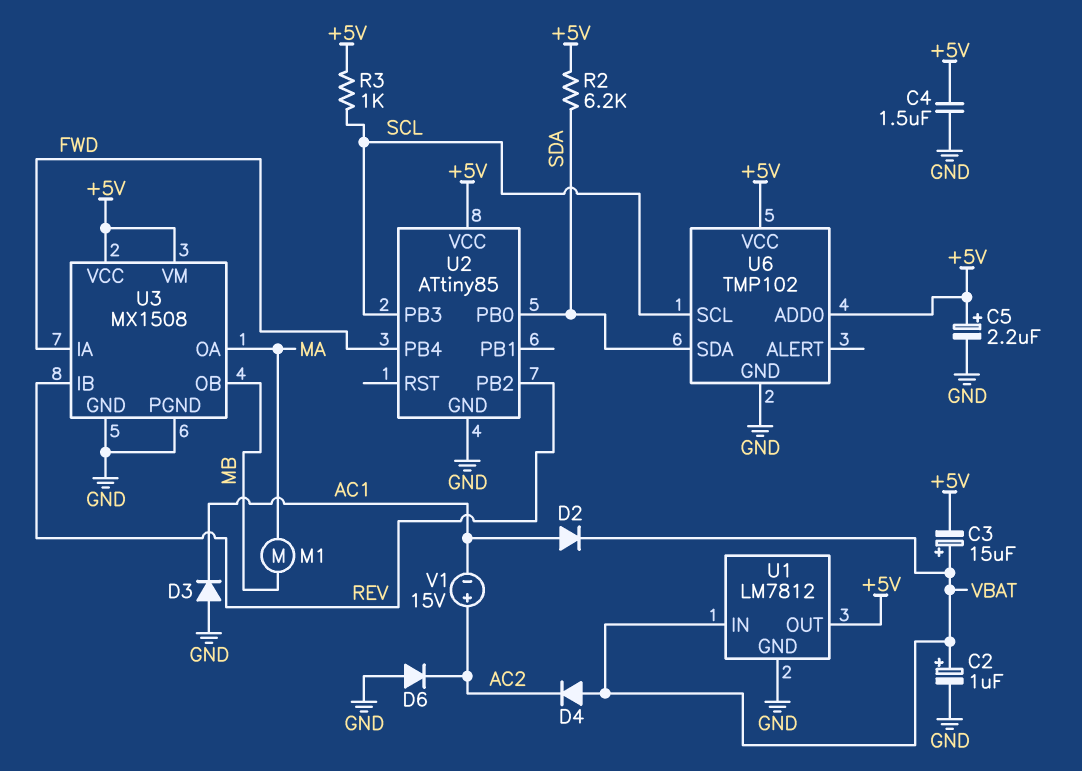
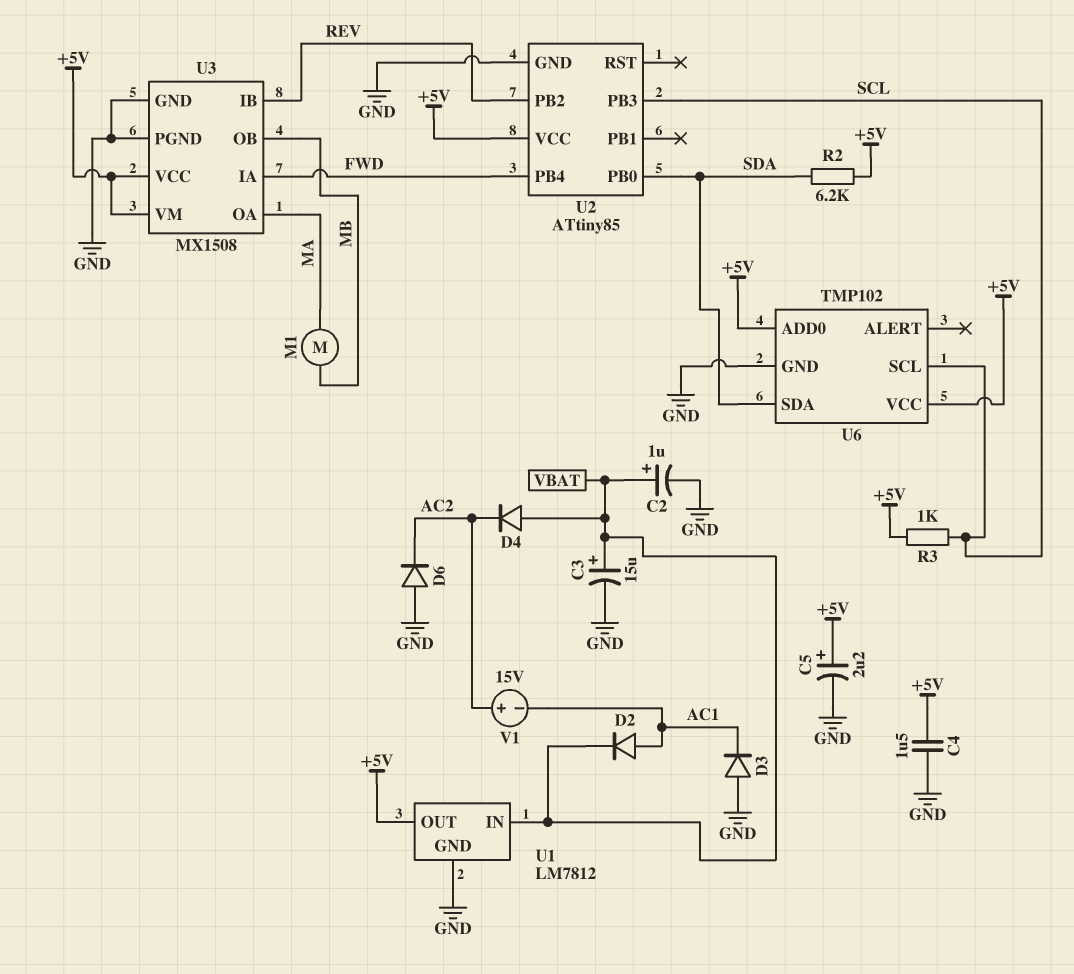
C3: 15uF (plus VBAT, minus +5V) -> 15uF (plus VBAT, minus GND)

